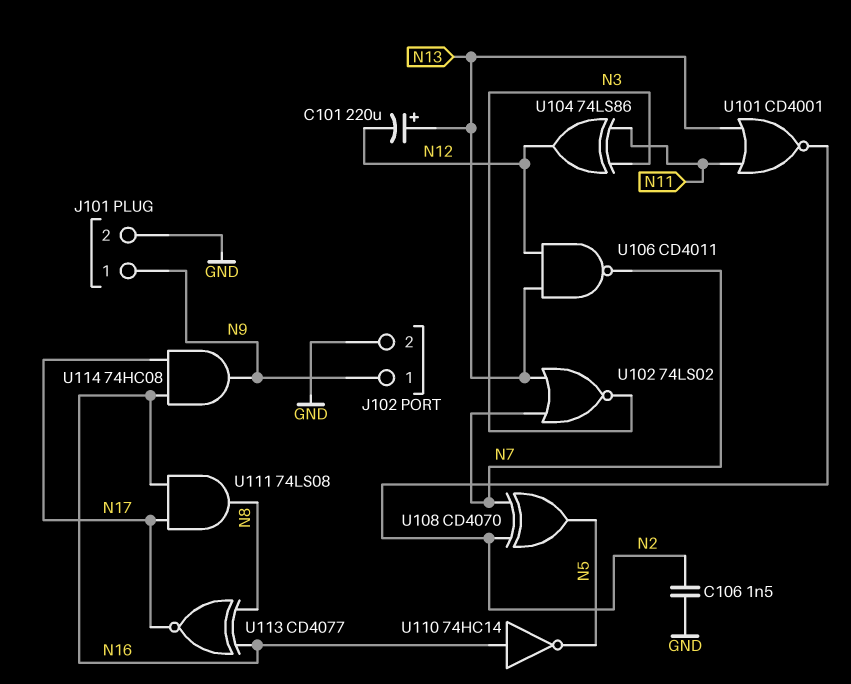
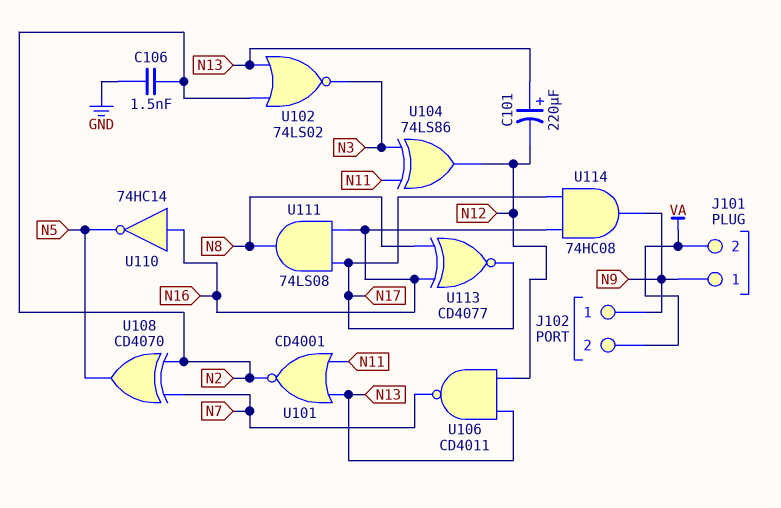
J101 pin 2: GND -> VA
J102 pin 2: GND -> VA
U102: NOR 74LS02 (in N7, in N13, out N3) -> NOR 74LS02 (in N2, in N13, out N3)

